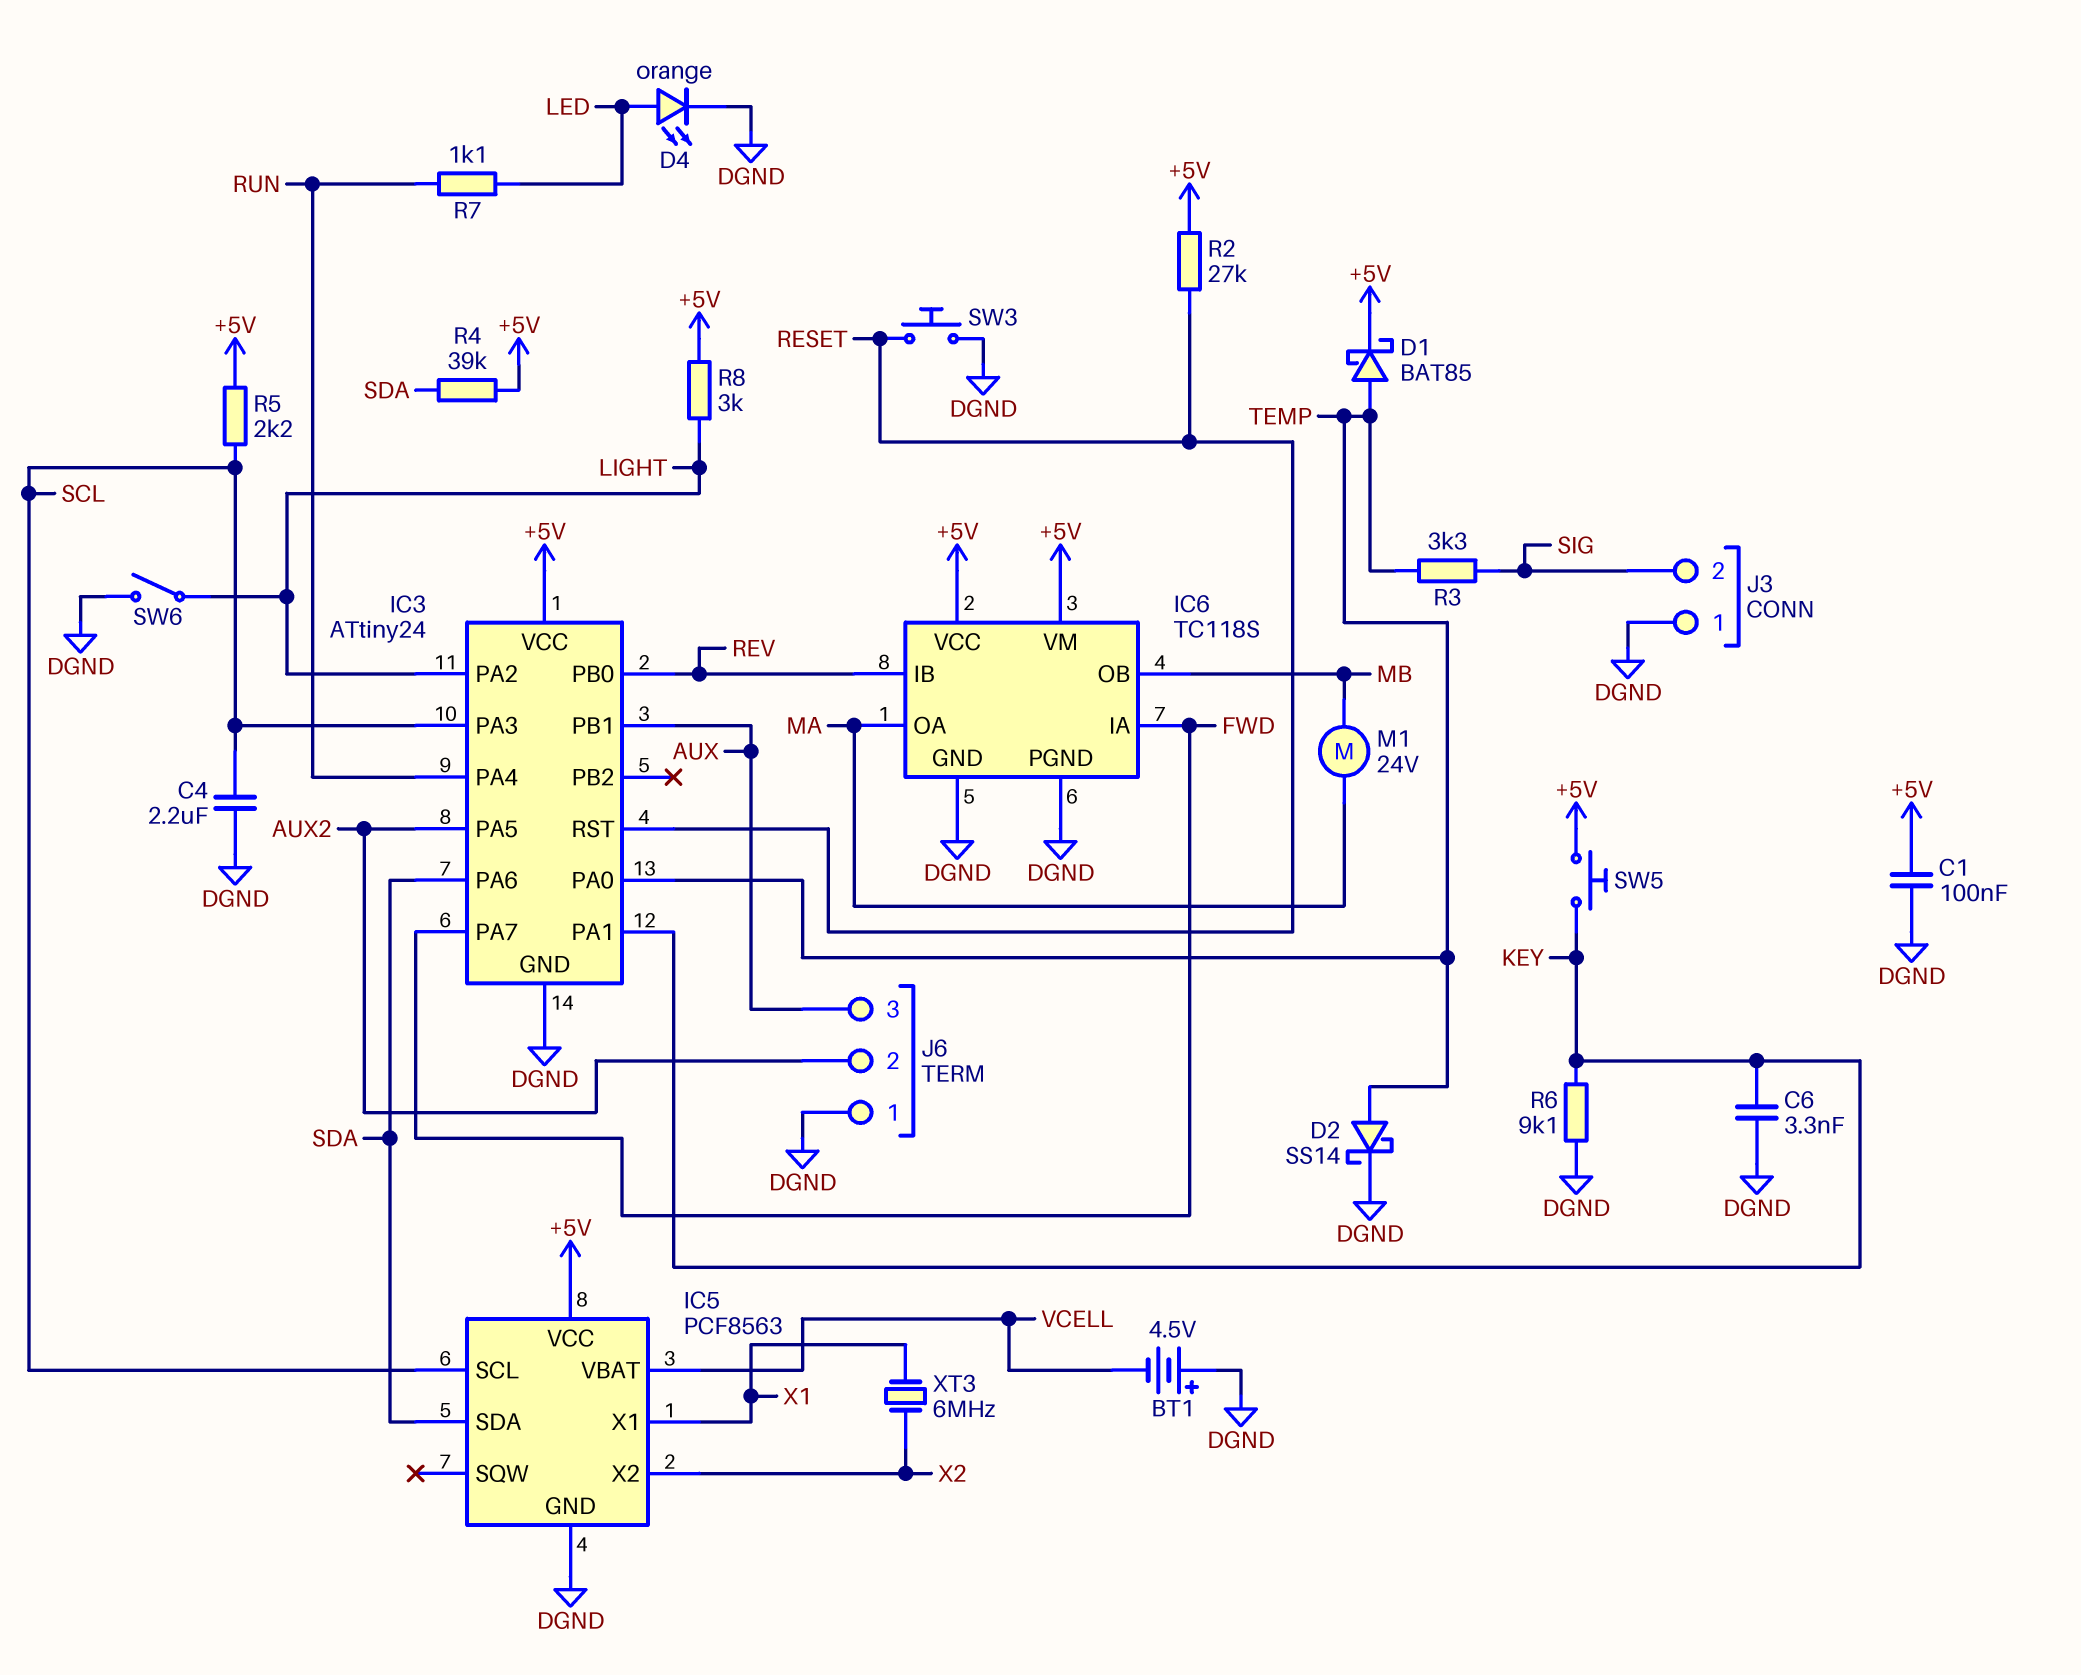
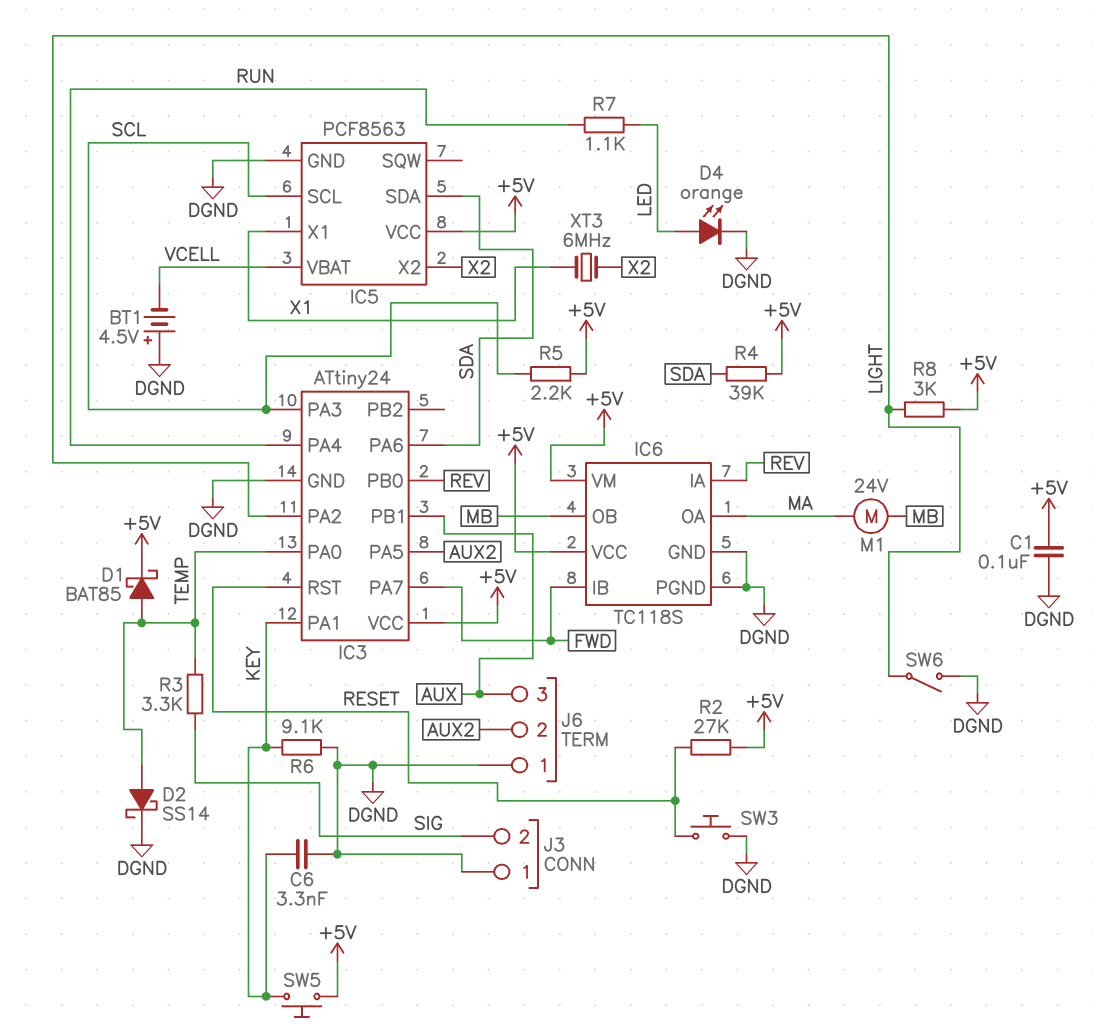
C4: 2.2uF (DGND, SCL) -> none
IC6 pin IA: FWD -> REV
IC6 pin IB: REV -> FWD

